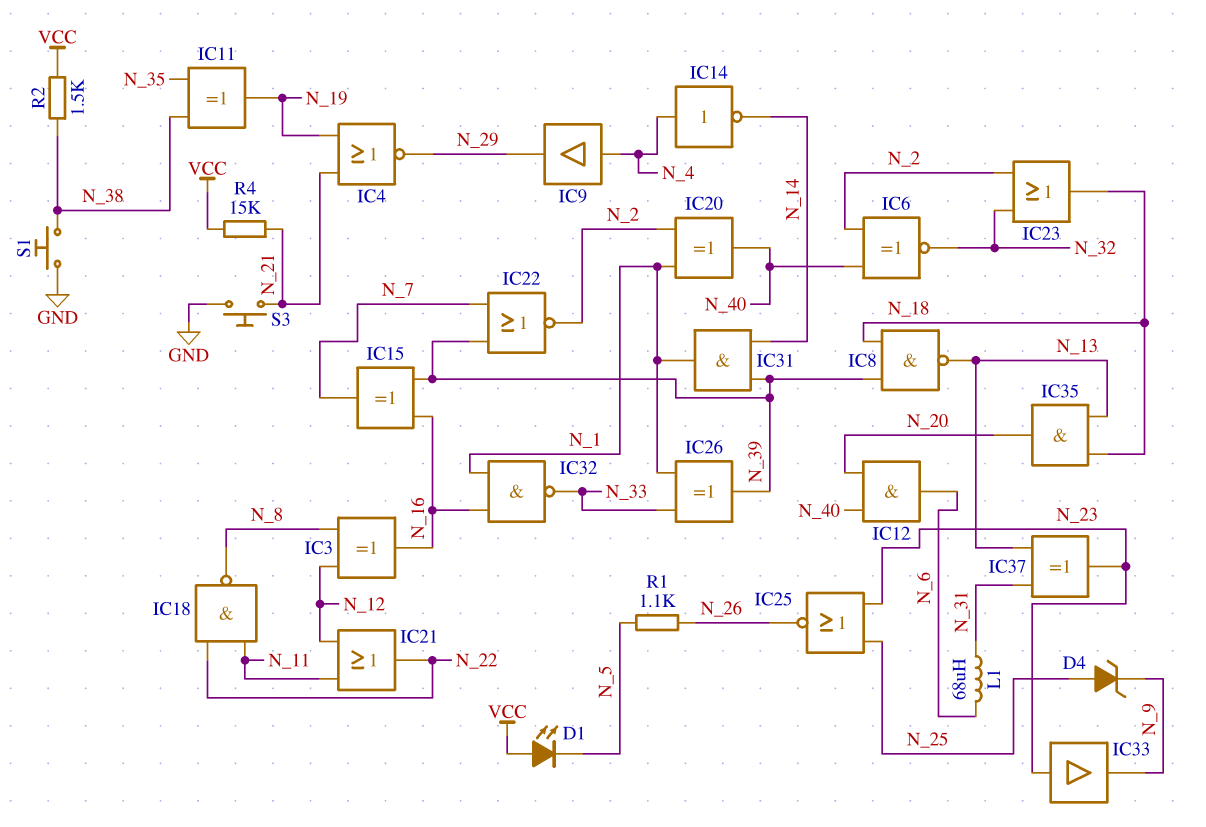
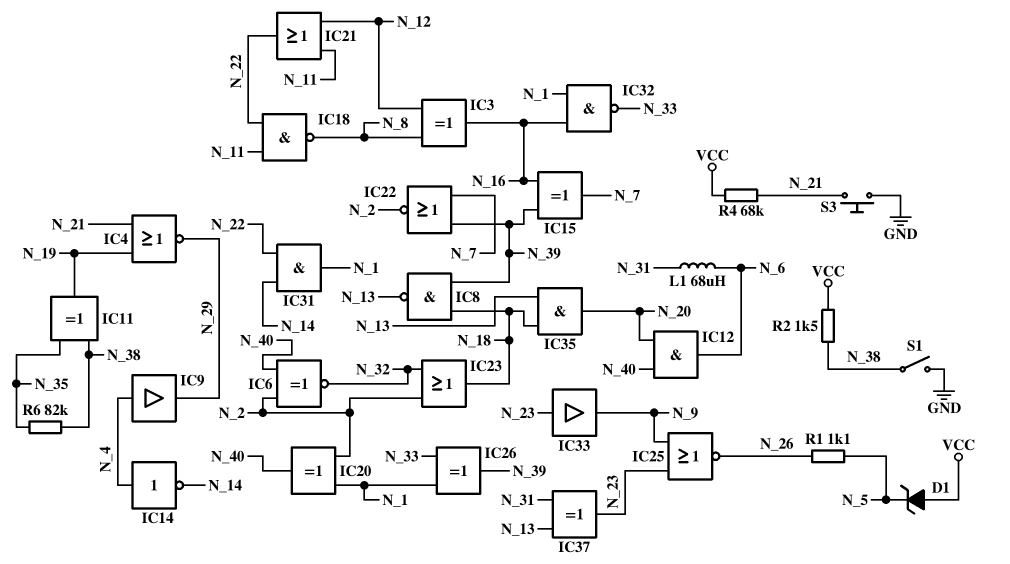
D1: LED (A VCC, K N_5) -> zener (A VCC, K N_5)
D4: zener (A N_25, K N_9) -> none
IC25: NOR (in N_23, in N_25, out N_26) -> NOR (in N_9, in N_23, out N_26)
IC31: AND (in N_14, in N_39, out N_1) -> AND (in N_14, in N_22, out N_1)
R4: 15k (N_21, VCC) -> 68k (N_21, VCC)
R6: none -> 82k (N_35, N_38)
S1: button (GND, N_38) -> switch (GND, N_38)

